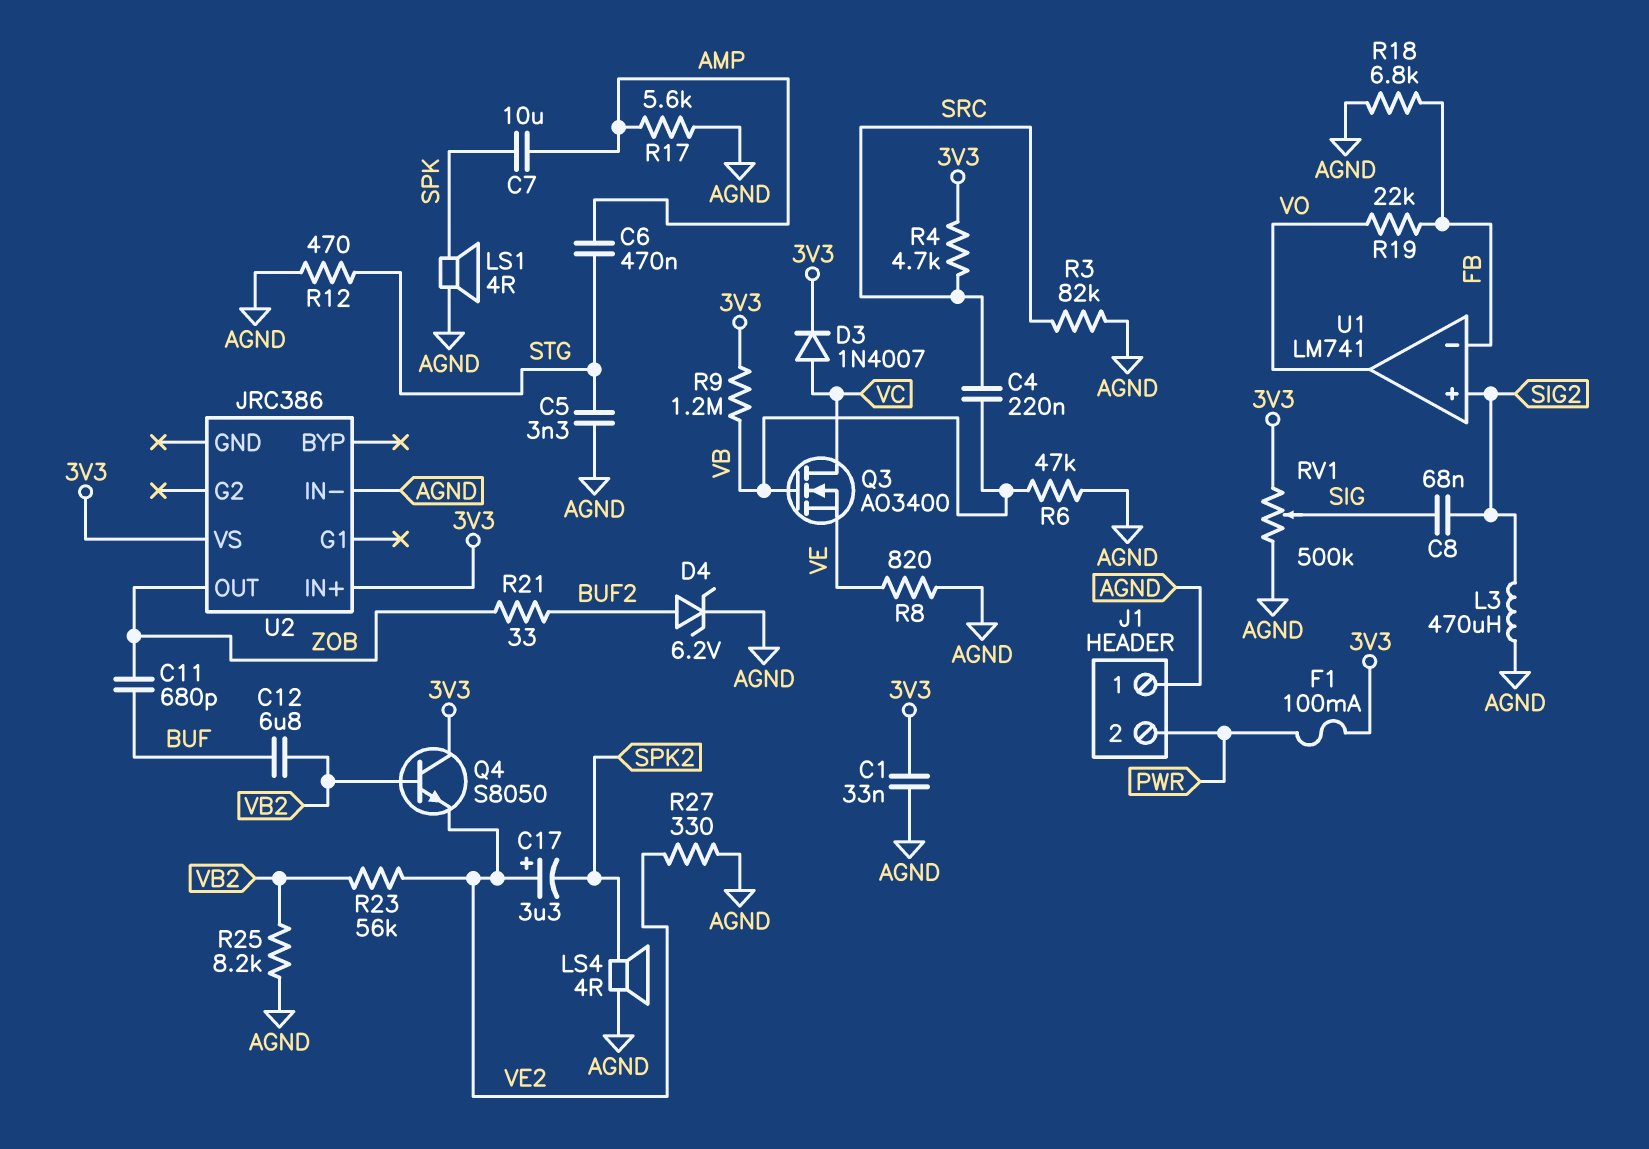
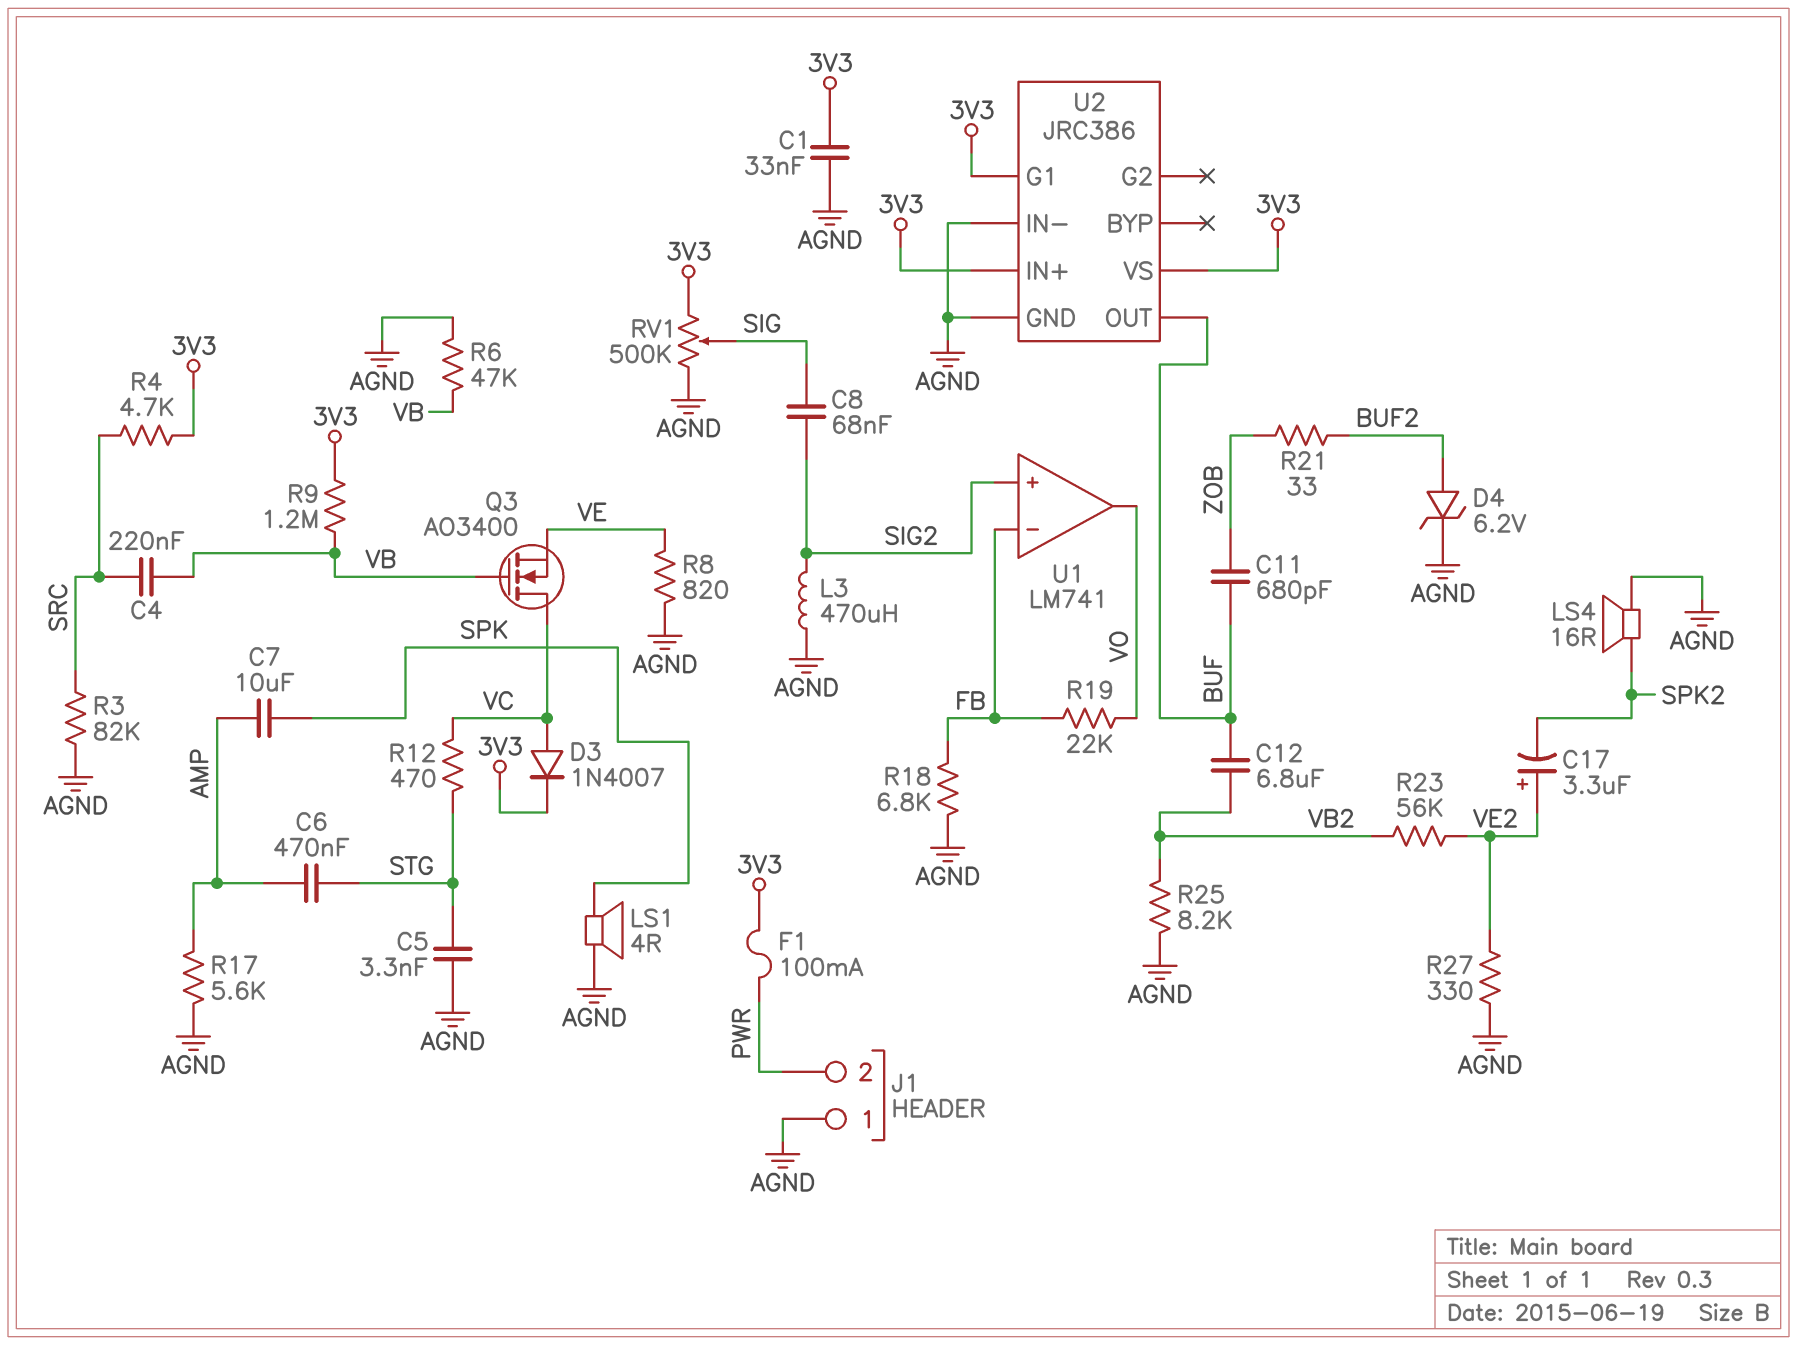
LS4: speaker 4R (AGND, SPK2) -> speaker 16R (AGND, SPK2)
Q4: NPN S8050 (B VB2, C 3V3, E VE2) -> none
R12: 470 (AGND, STG) -> 470 (STG, VC)
U2 pin G1: none -> 3V3
U2 pin GND: none -> AGND
U2 pin OUT: ZOB -> BUF

